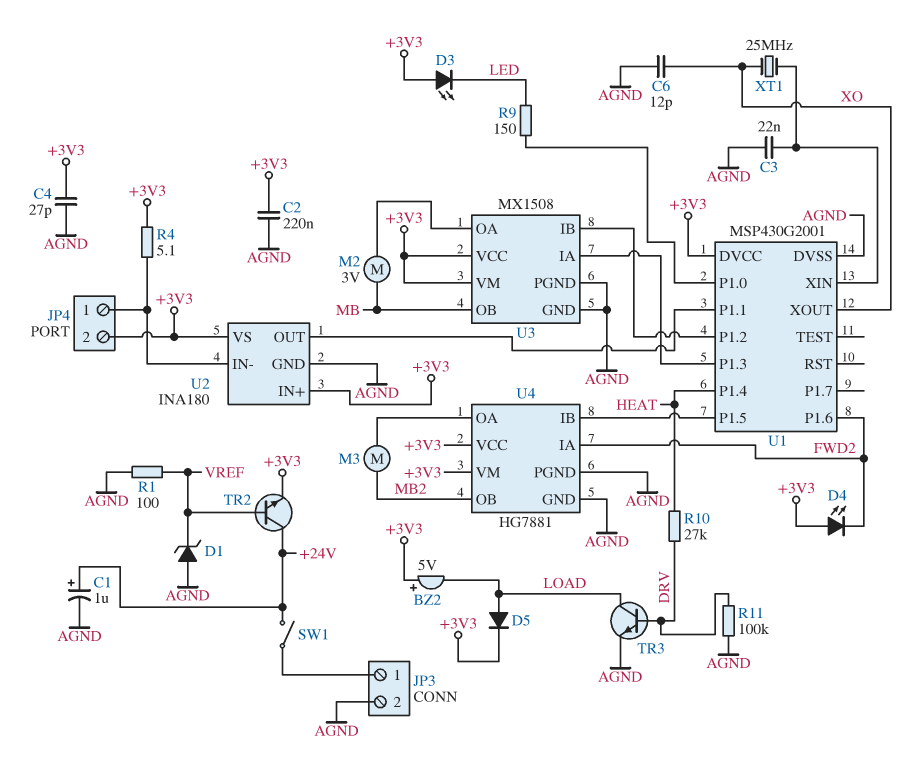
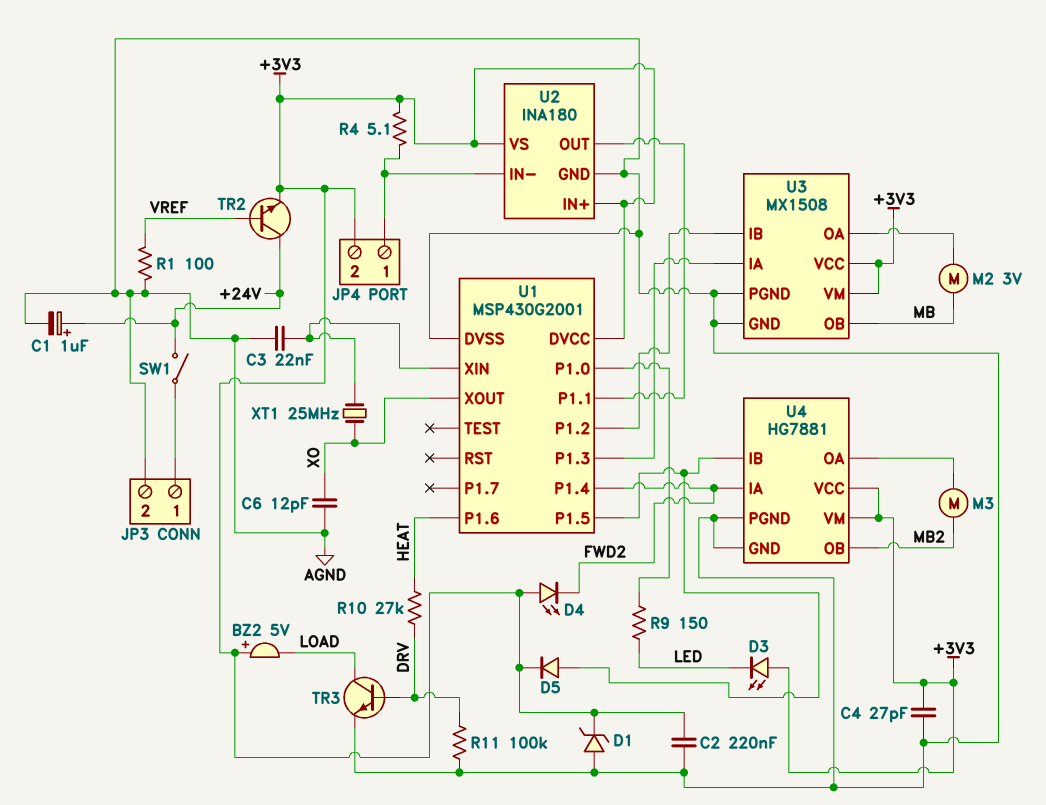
D1: zener (A AGND, K VREF) -> zener (A AGND, K +3V3)
D5: diode (A LOAD, K +3V3) -> diode (A U1/P1.5, K +3V3)
U1 pin P1.4: HEAT -> FWD2
U1 pin P1.6: FWD2 -> HEAT

